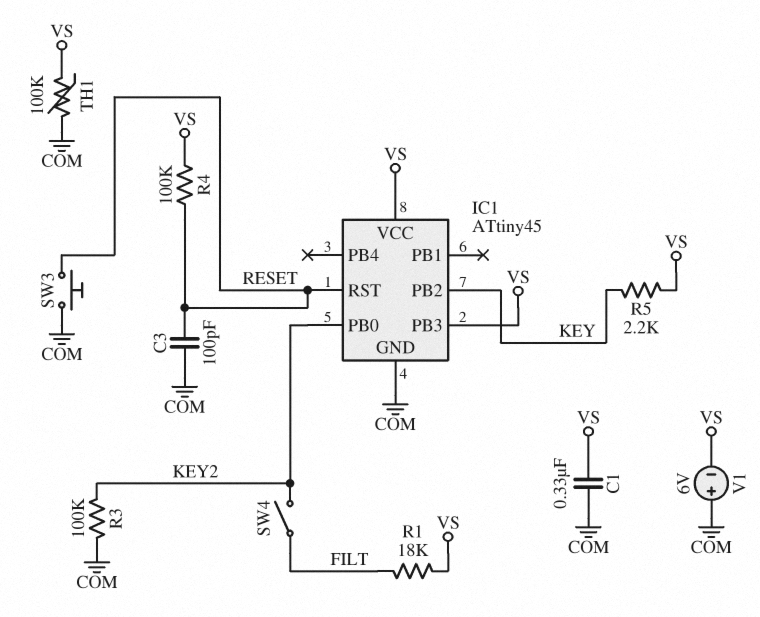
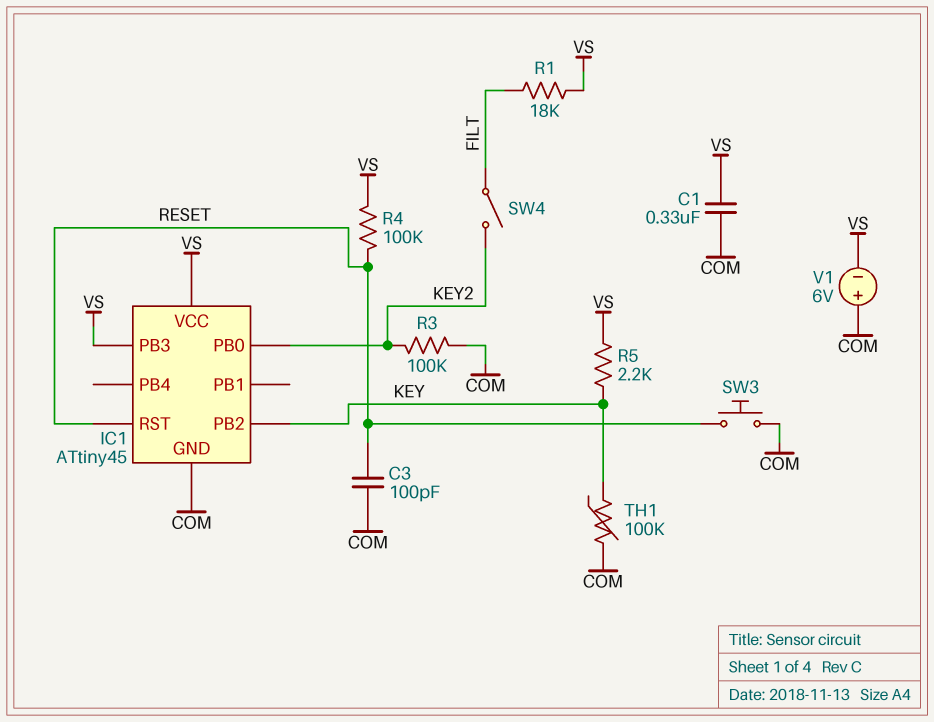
TH1: 100k (COM, VS) -> 100k (COM, KEY)

